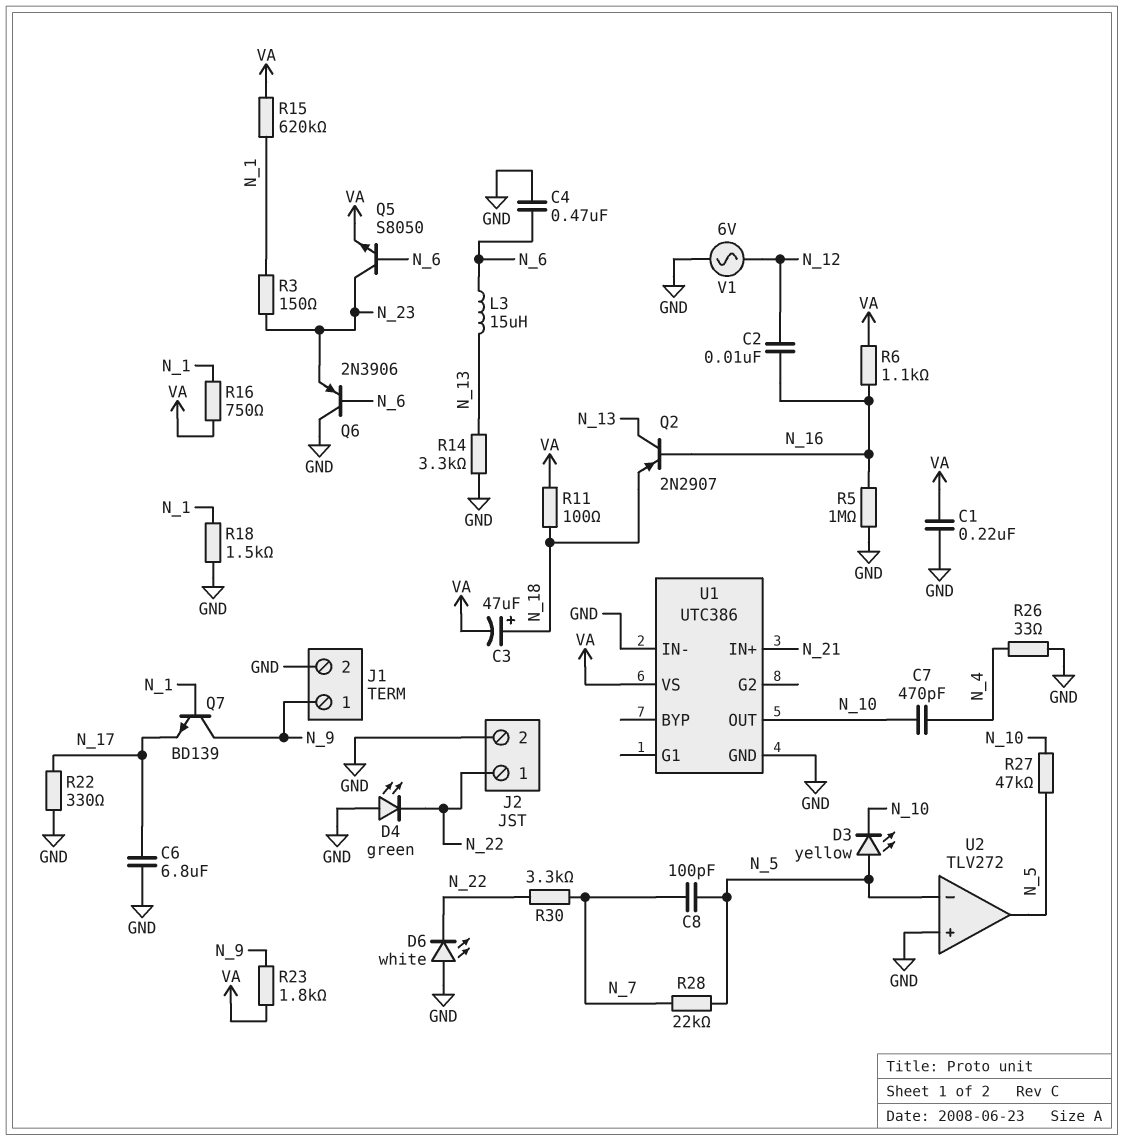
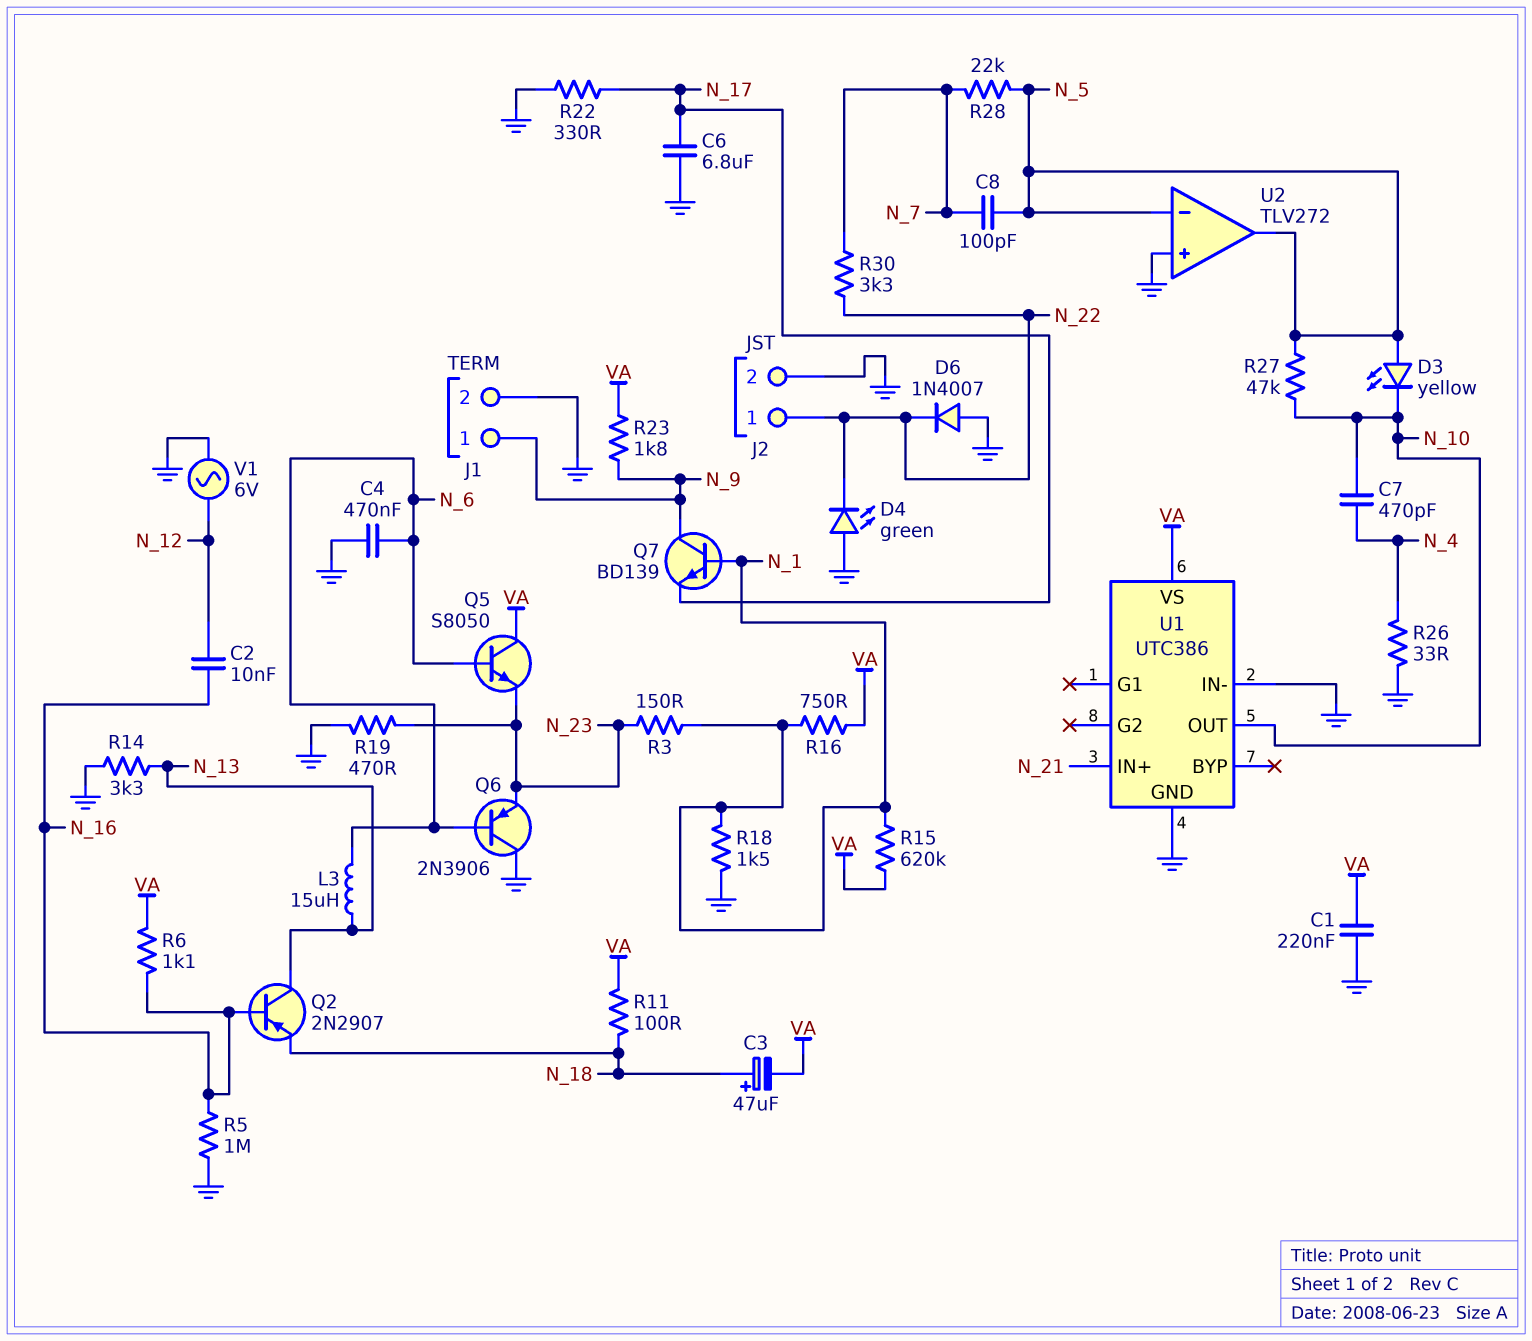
D6: LED white (A GND, K N_22) -> diode 1N4007 (A GND, K N_22)
Q5: NPN S8050 (B N_6, C N_23, E VA) -> NPN S8050 (B N_6, C VA, E N_23)
R19: none -> 470 (GND, N_23)

